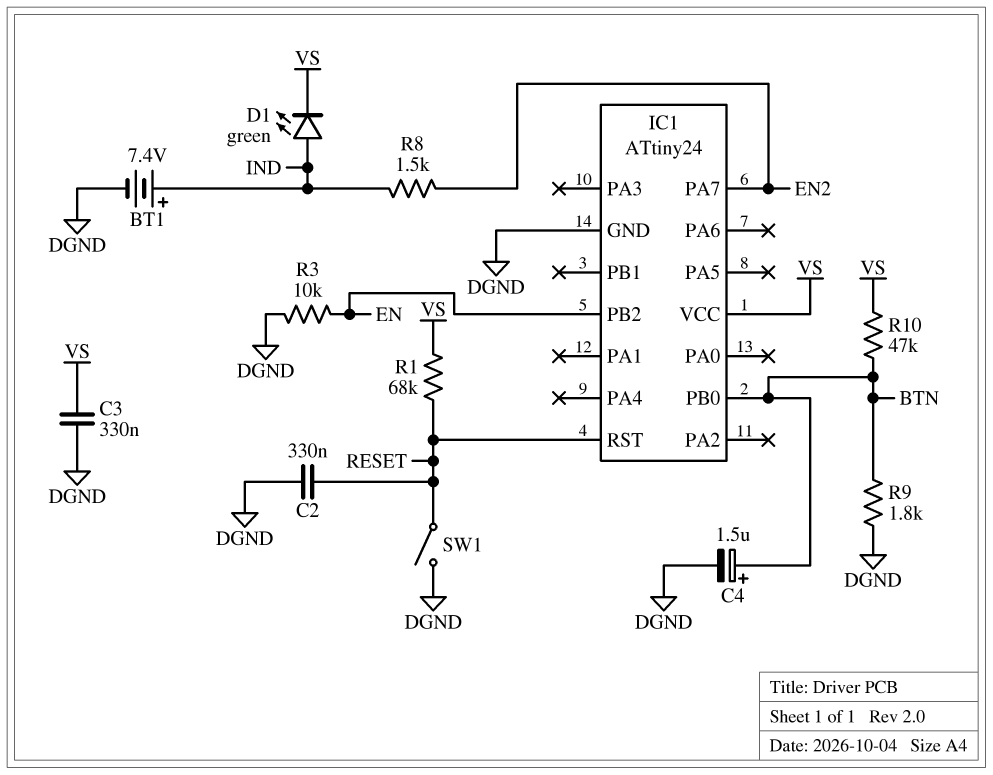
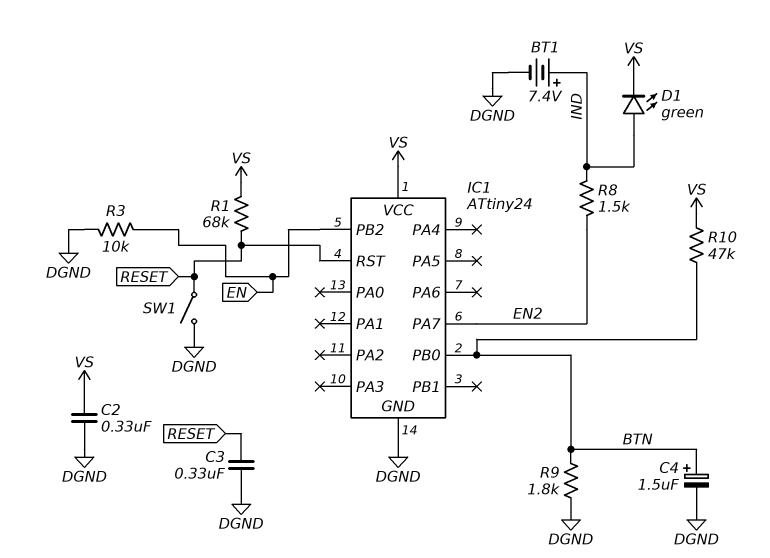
C2: 330nF (DGND, RESET) -> 330nF (DGND, VS)
C3: 330nF (DGND, VS) -> 330nF (DGND, RESET)

